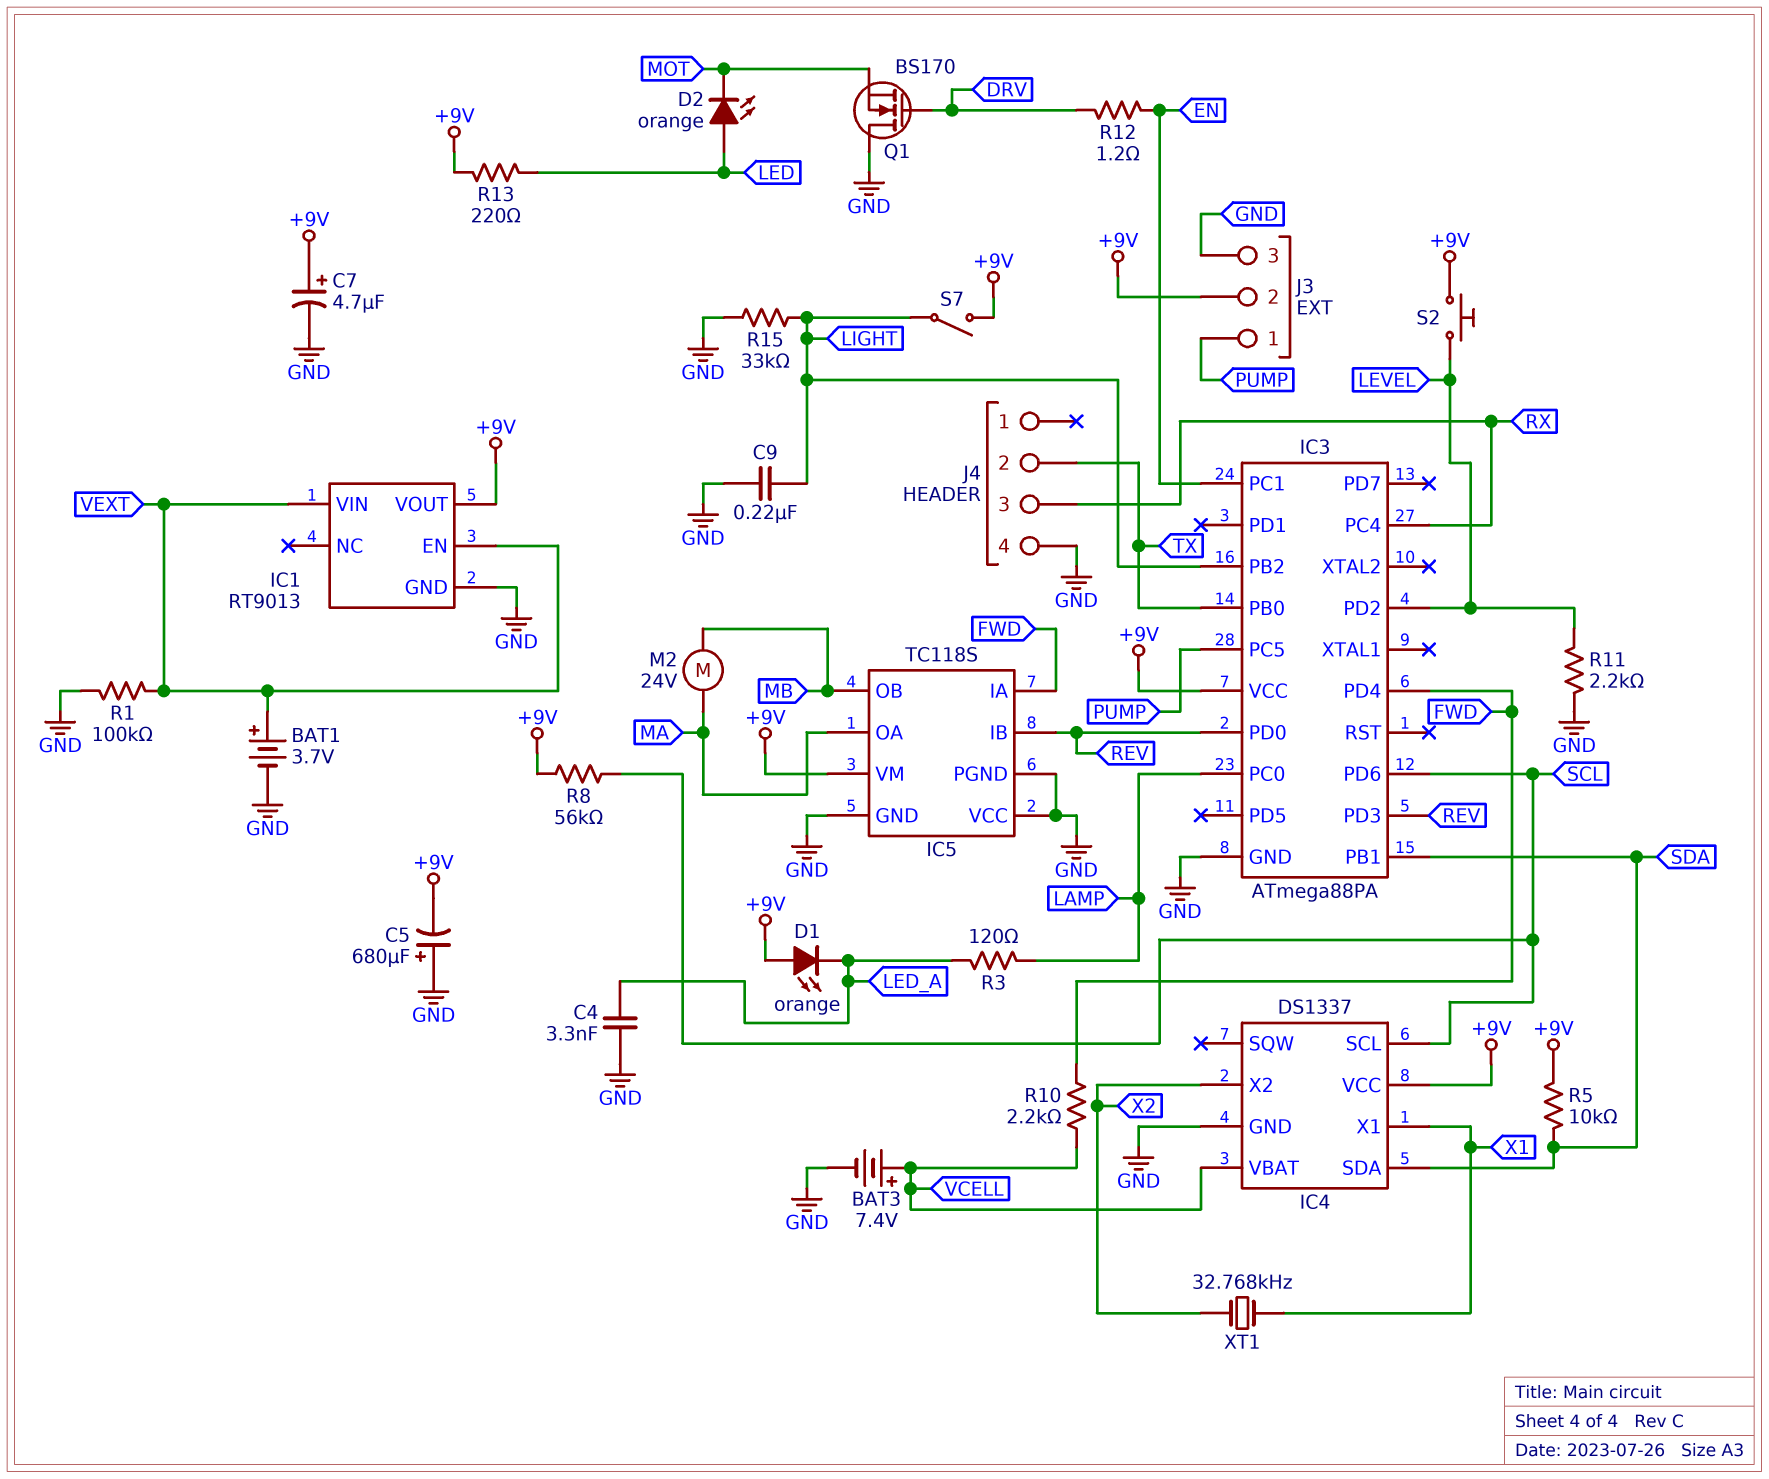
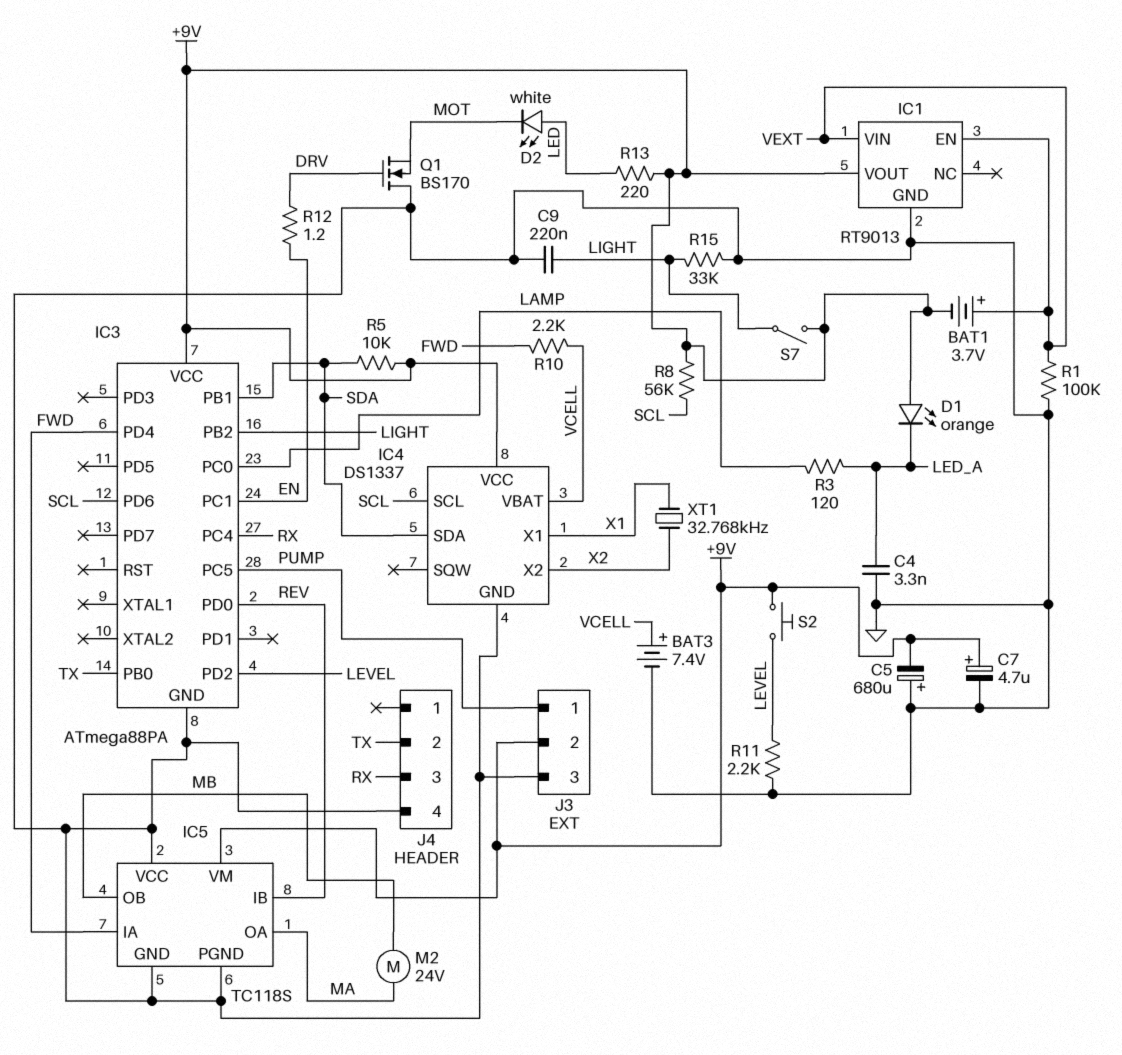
BAT1: 3.7V (plus VEXT, minus GND) -> 3.7V (plus VEXT, minus +9V)
D2: LED orange (A LED, K MOT) -> LED white (A LED, K MOT)
IC3 pin PD3: REV -> none

